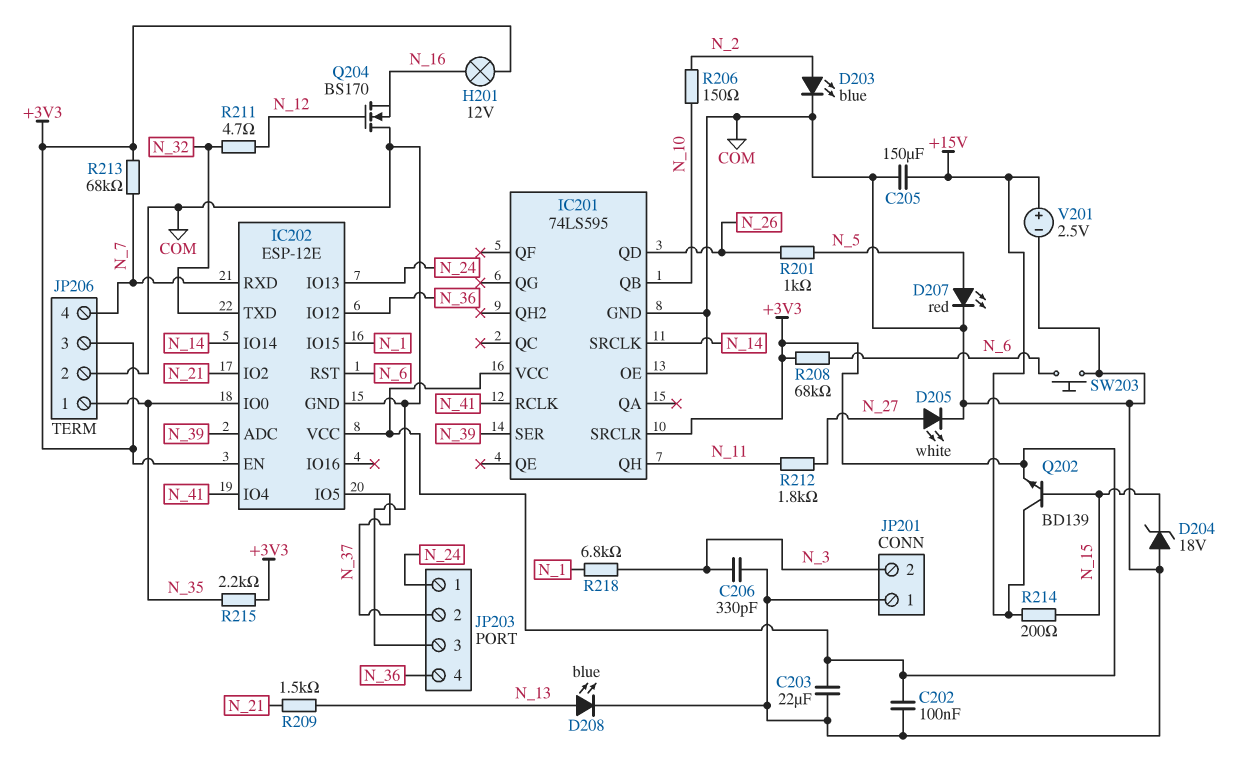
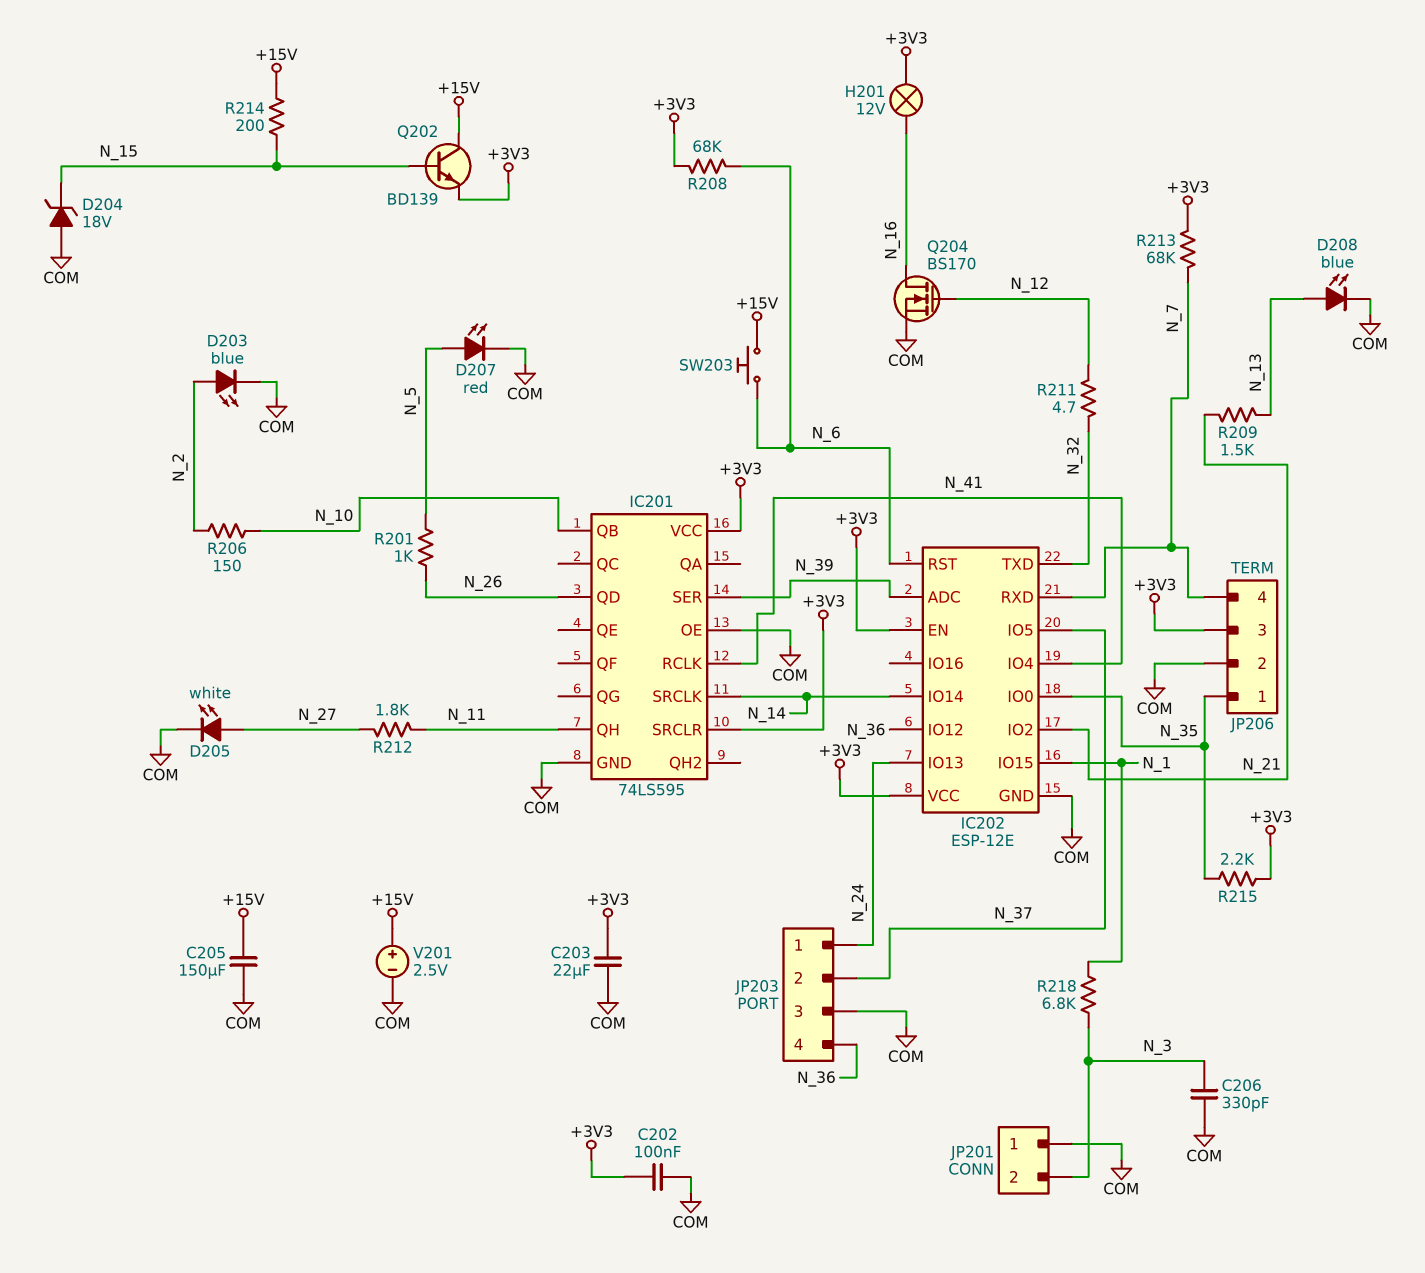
Q204: NMOS BS170 (G N_12, D COM, S N_16) -> NMOS BS170 (G N_12, D N_16, S COM)
SW203: button (COM, N_6) -> button (+15V, N_6)

